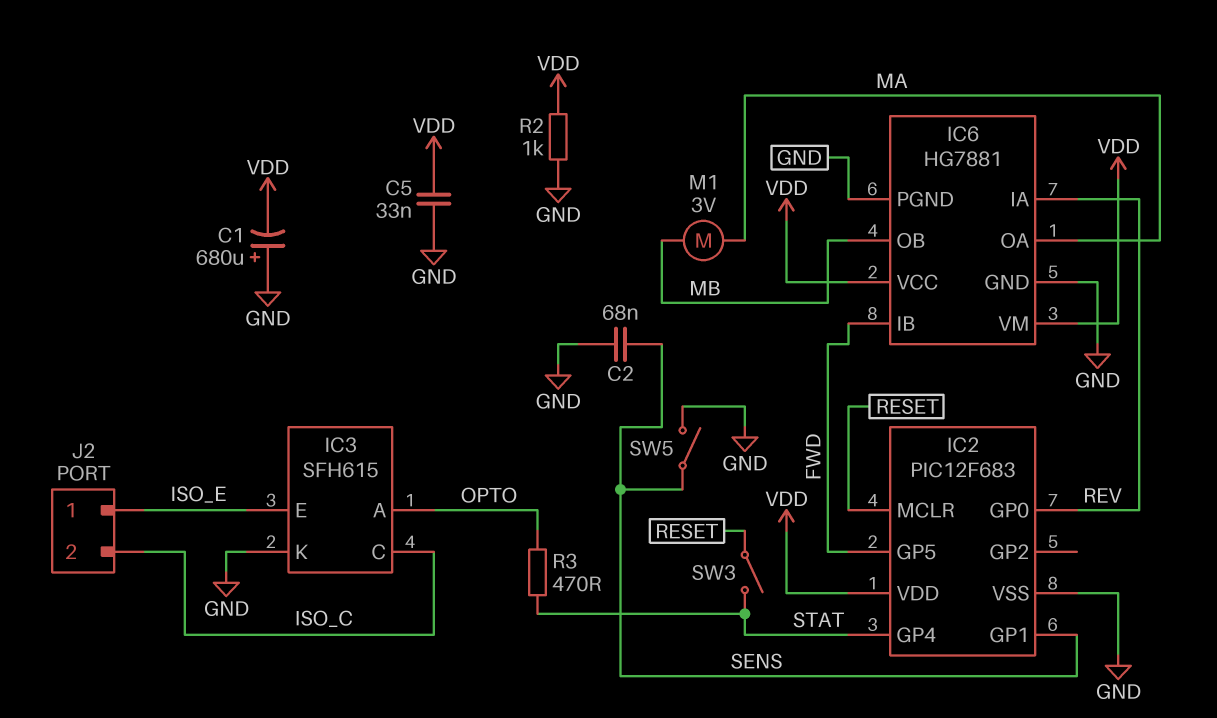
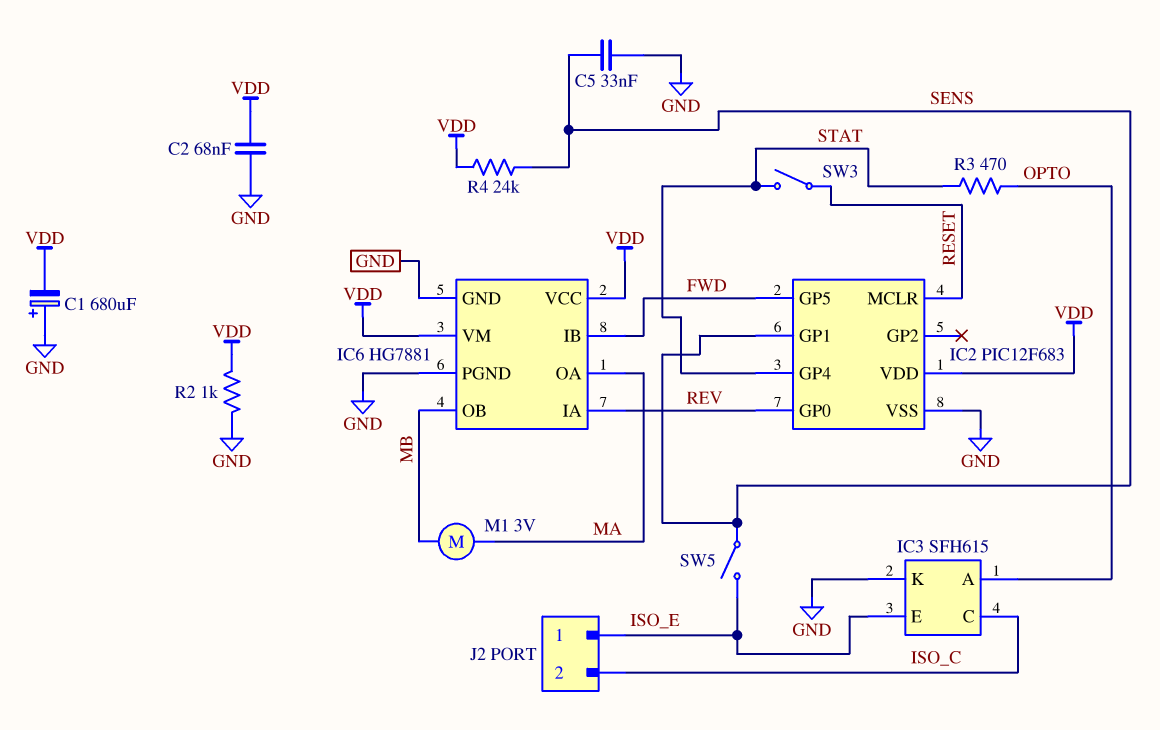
C2: 68nF (GND, SENS) -> 68nF (GND, VDD)
C5: 33nF (GND, VDD) -> 33nF (GND, SENS)
R4: none -> 24k (SENS, VDD)
SW5: switch (GND, SENS) -> switch (ISO_E, SENS)

